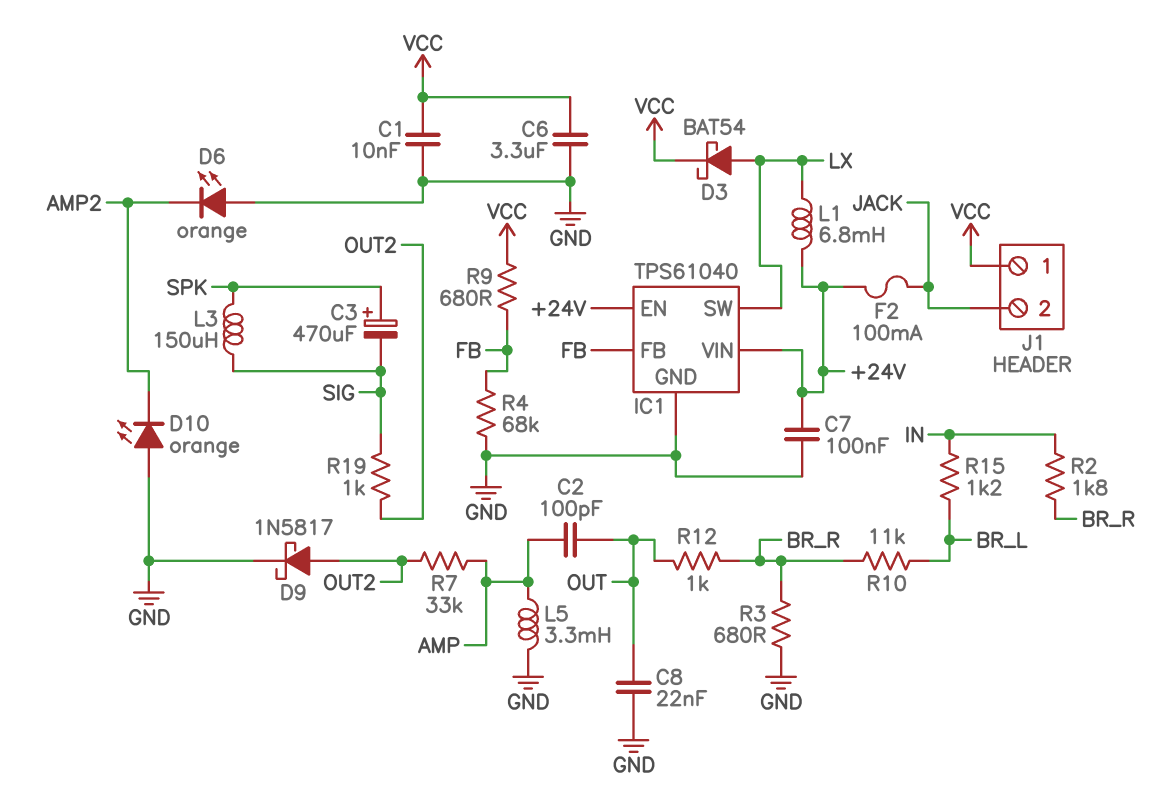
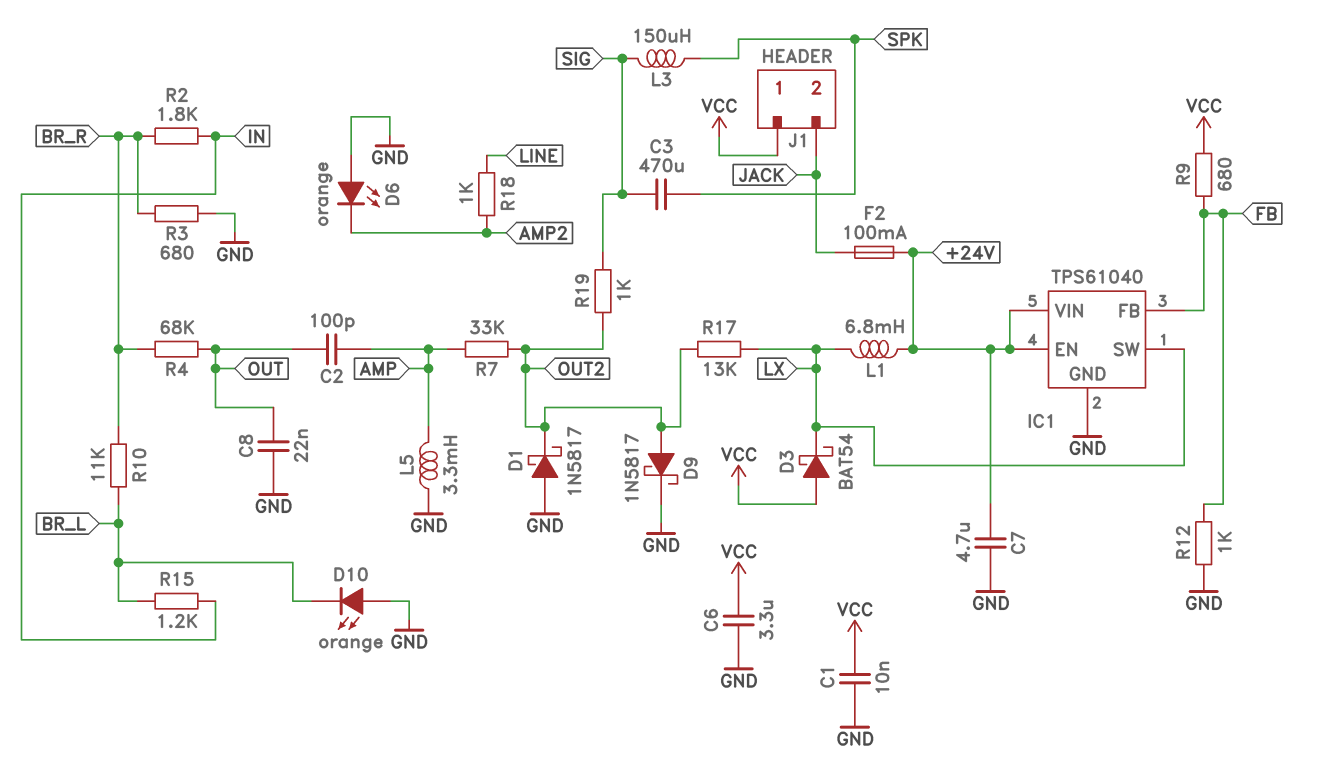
C3: 470uF (plus SPK, minus SIG) -> 470uF (SIG, SPK)
C7: 100nF (+24V, GND) -> 4.7uF (+24V, GND)
D1: none -> schottky 1N5817 (A GND, K OUT2)
D3: schottky BAT54 (A LX, K VCC) -> schottky BAT54 (A VCC, K LX)
D10: LED orange (A GND, K AMP2) -> LED orange (A GND, K BR_L)
R4: 68k (FB, GND) -> 68k (BR_R, OUT)
R12: 1k (BR_R, OUT) -> 1k (FB, GND)
R17: none -> 13k (LX, OUT2)
R18: none -> 1k (AMP2, LINE)

